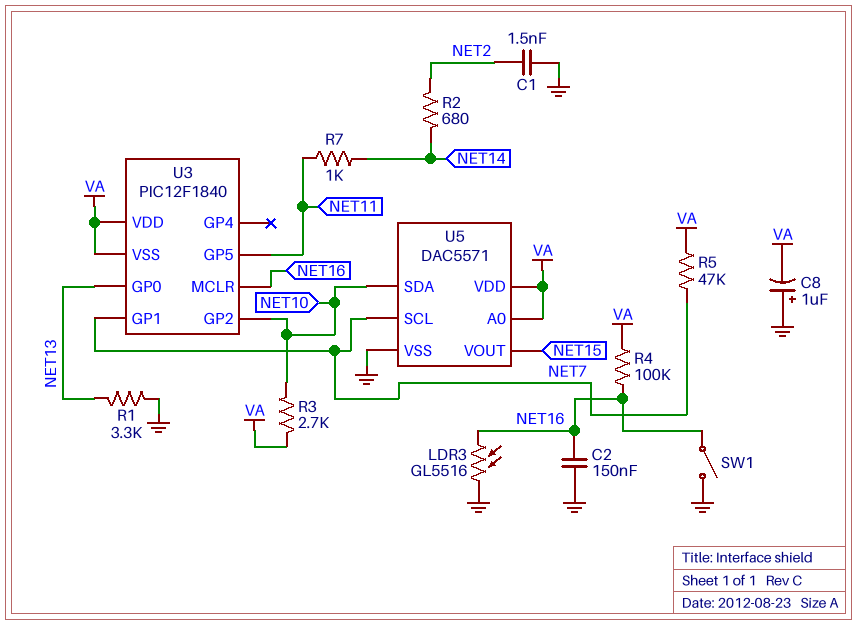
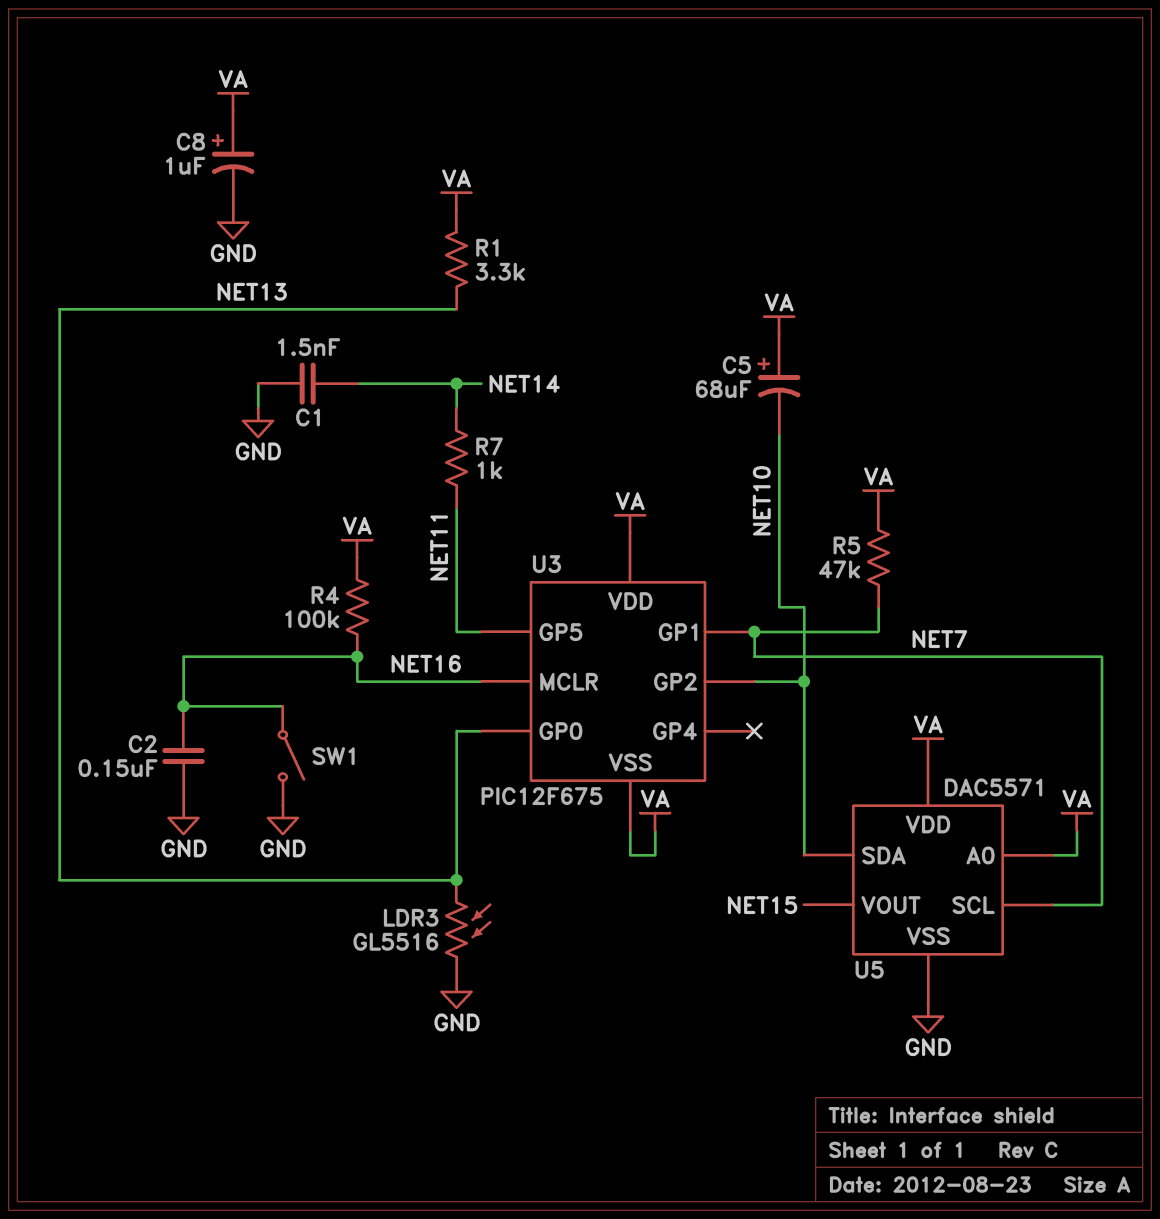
C1: 1.5nF (GND, NET2) -> 1.5nF (GND, NET14)
C5: none -> 68uF (plus VA, minus NET10)
C8: 1uF (plus GND, minus VA) -> 1uF (plus VA, minus GND)
LDR3: GL5516 (GND, NET16) -> GL5516 (GND, NET13)
R1: 3.3k (GND, NET13) -> 3.3k (NET13, VA)
R2: 680 (NET2, NET14) -> none
R3: 2.7k (NET10, VA) -> none
U3: PIC12F1840 -> PIC12F675

